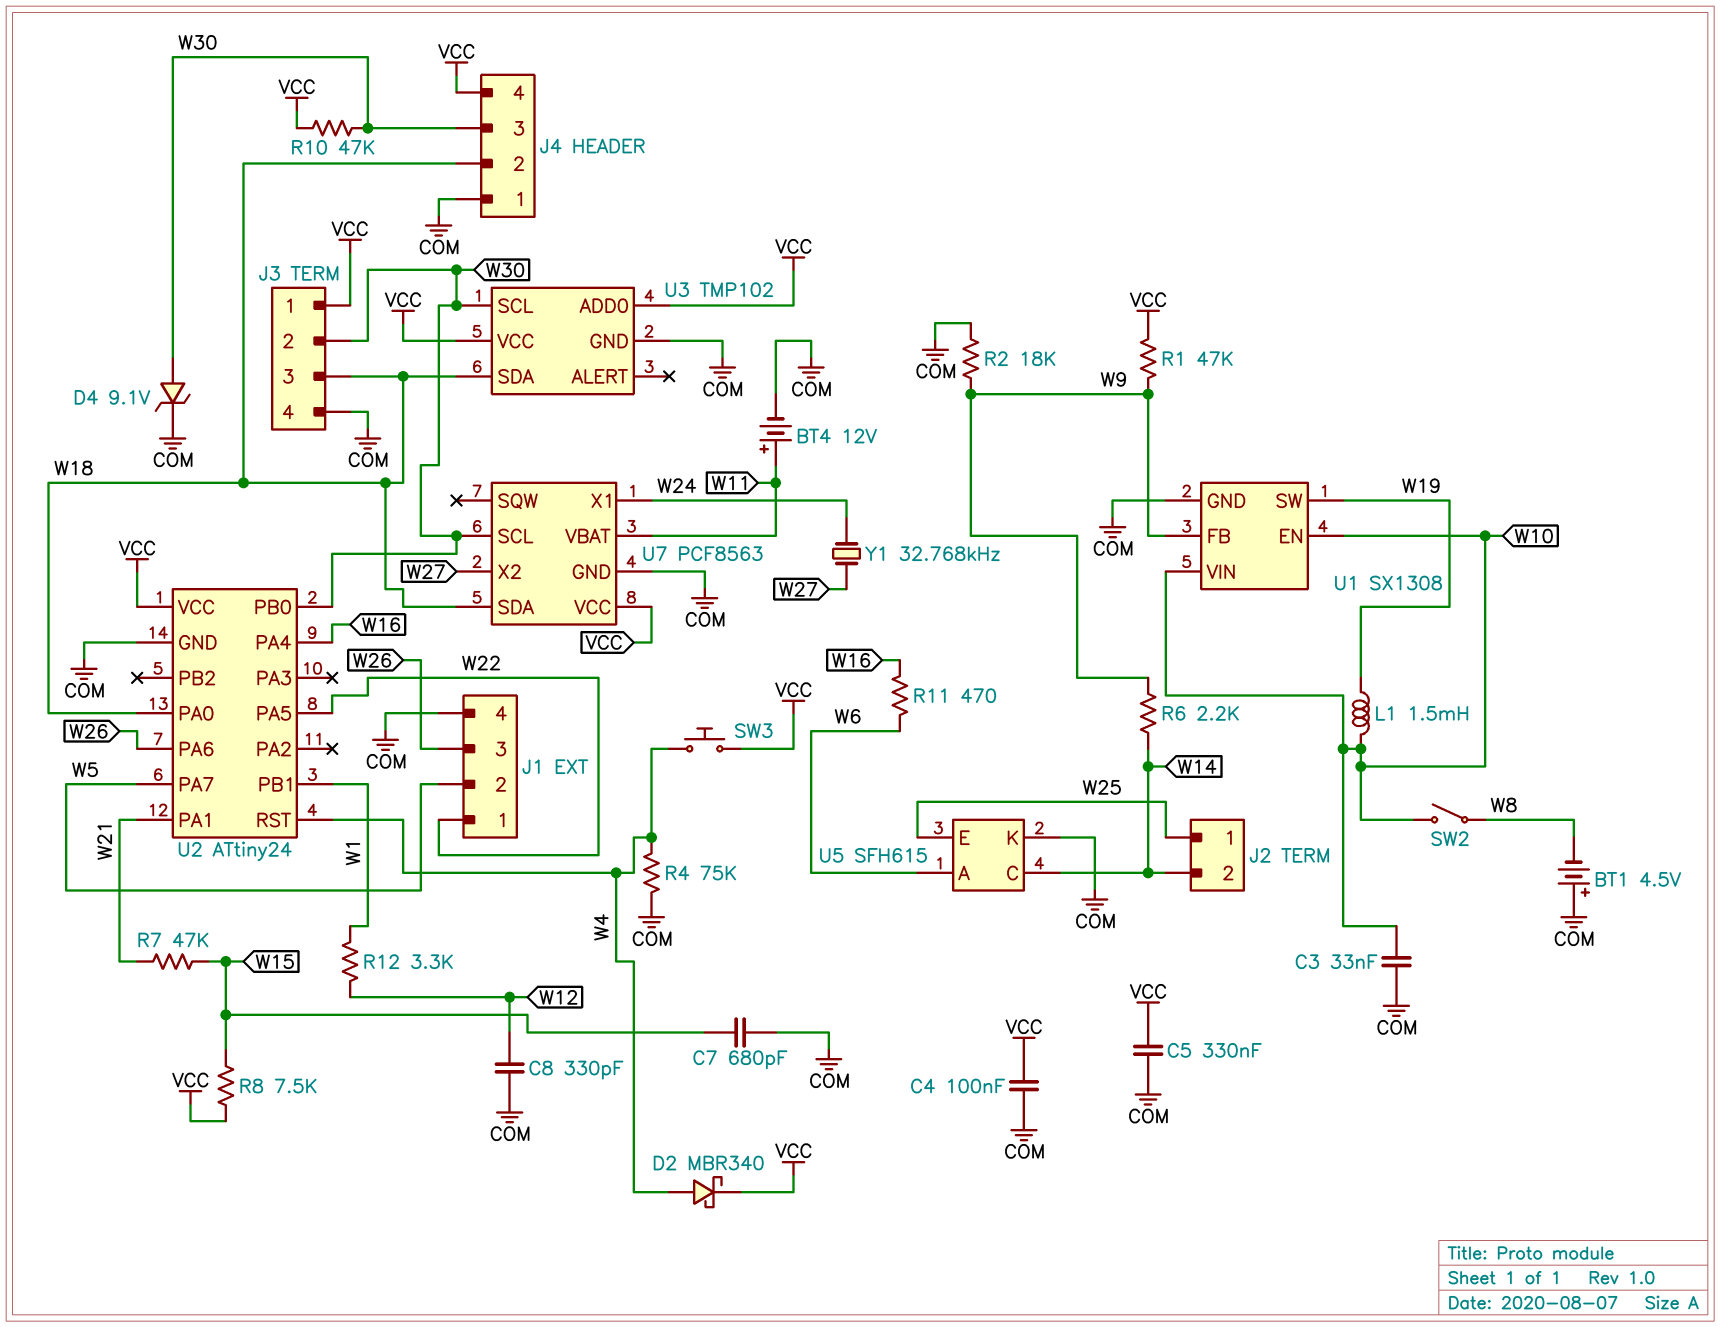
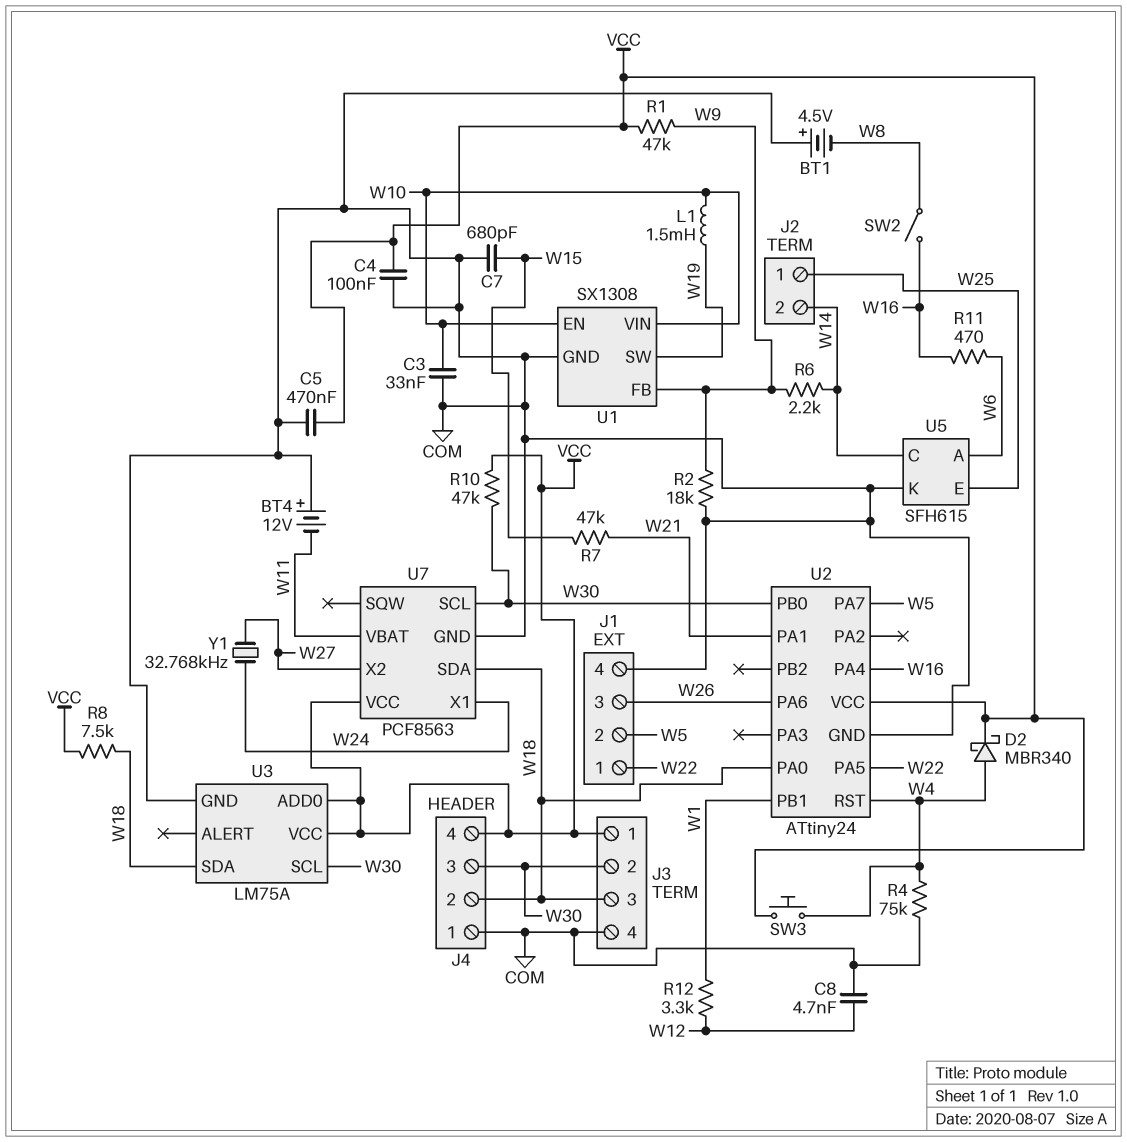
BT4: 12V (plus W11, minus COM) -> 12V (plus COM, minus W11)
C5: 330nF (COM, VCC) -> 470nF (COM, VCC)
C8: 330pF (COM, W12) -> 4.7nF (COM, W12)
D4: zener 9.1V (A W30, K COM) -> none
R8: 7.5k (VCC, W15) -> 7.5k (VCC, W18)
SW2: switch (W8, W10) -> switch (W8, W16)
U3: TMP102 -> LM75A

